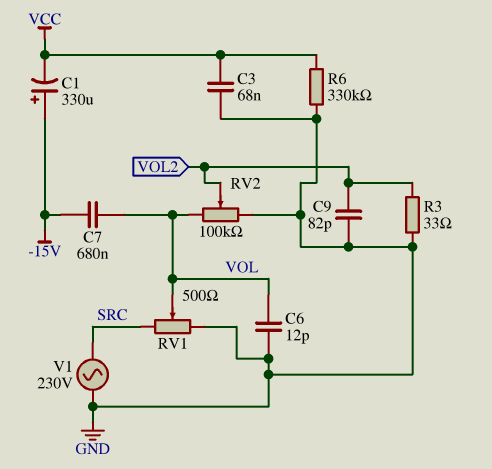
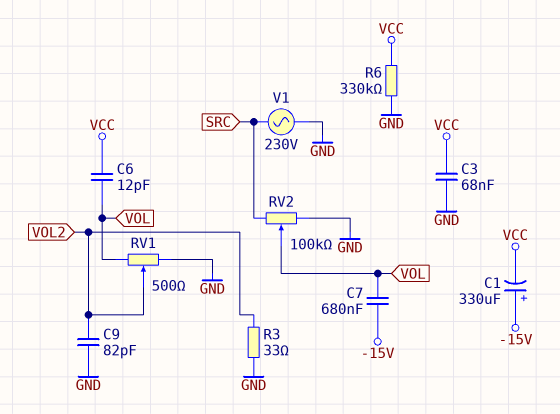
C6: 12pF (GND, VOL) -> 12pF (VCC, VOL)
RV1: 500 (GND, SRC, wiper VOL) -> 500 (GND, VOL, wiper VOL2)
RV2: 100k (GND, VOL, wiper VOL2) -> 100k (GND, SRC, wiper VOL)

